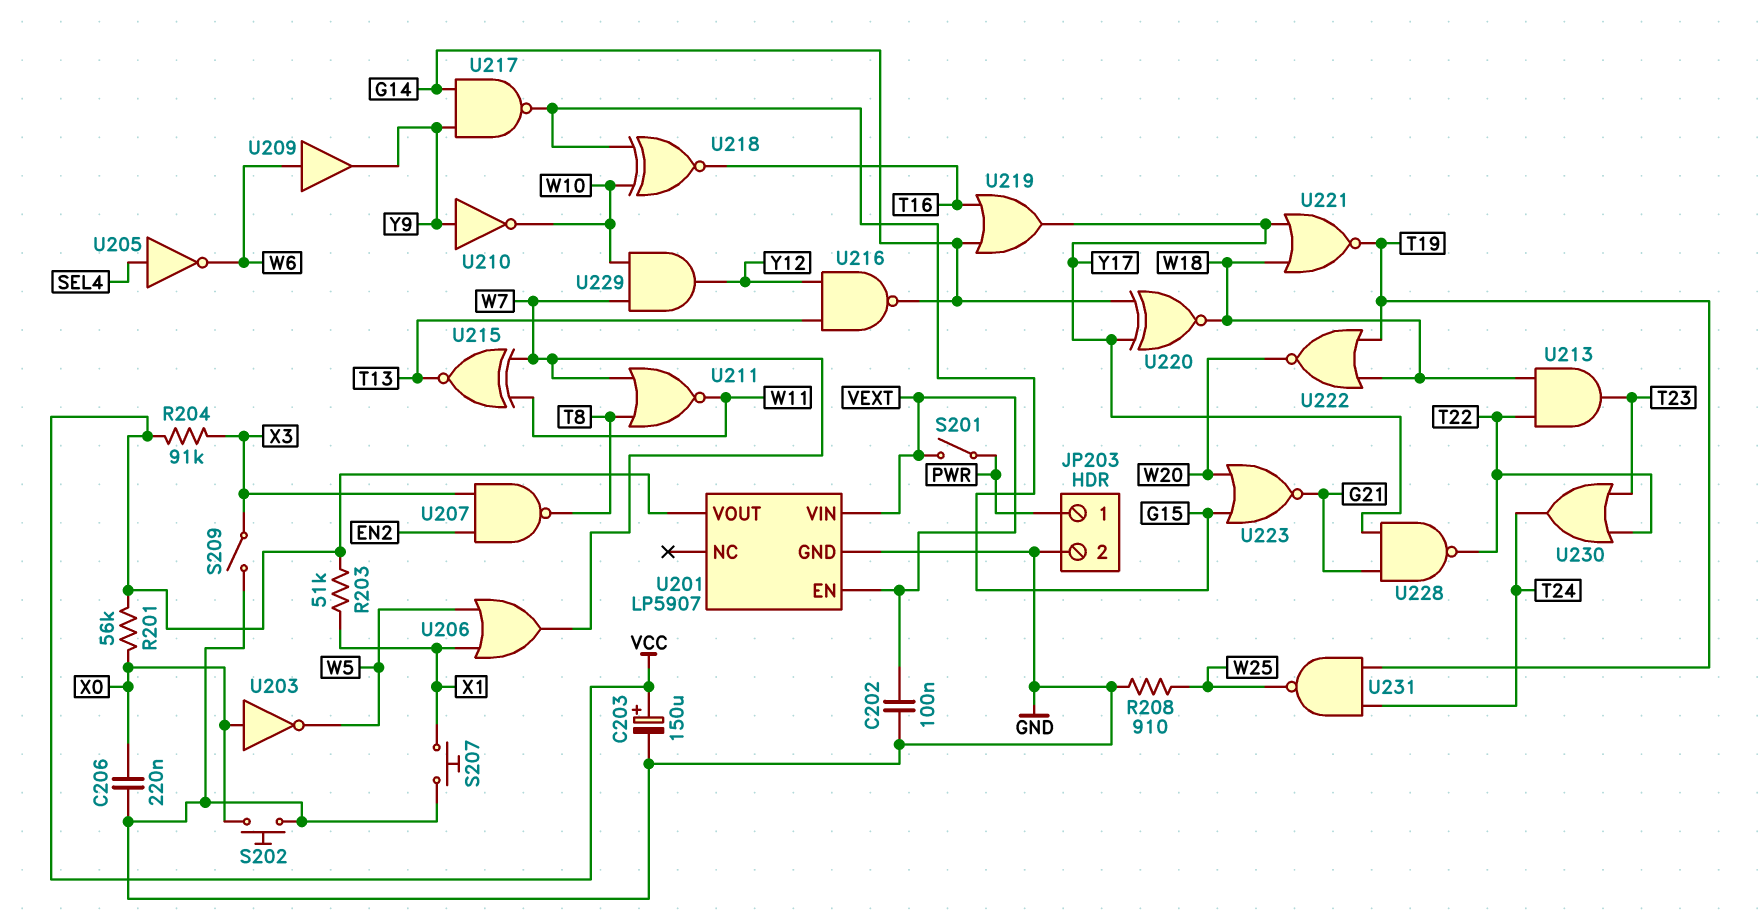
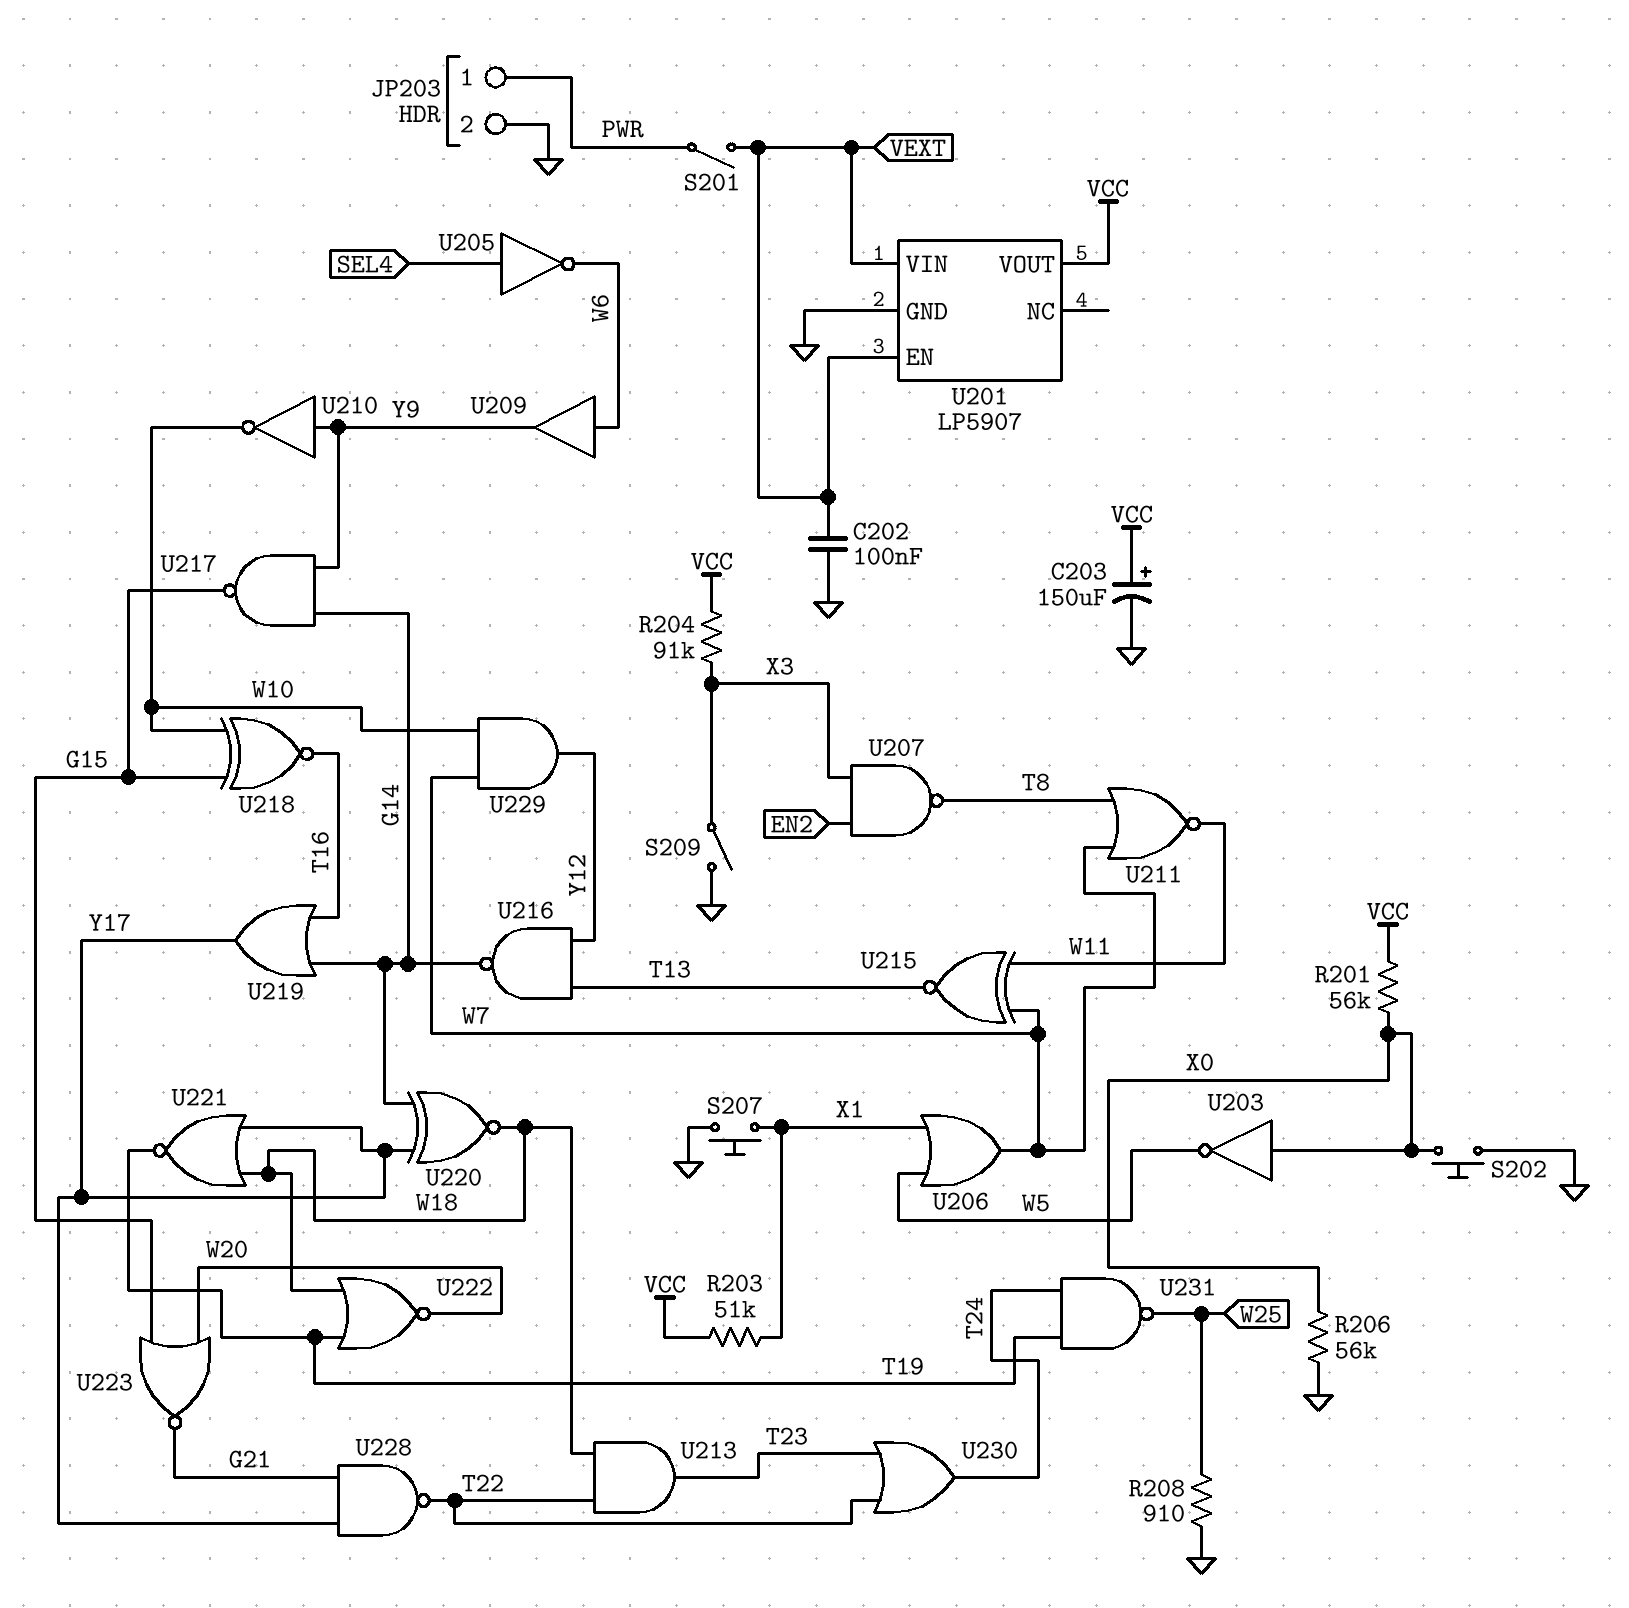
C206: 220nF (GND, X0) -> none
R206: none -> 56k (GND, X0)

